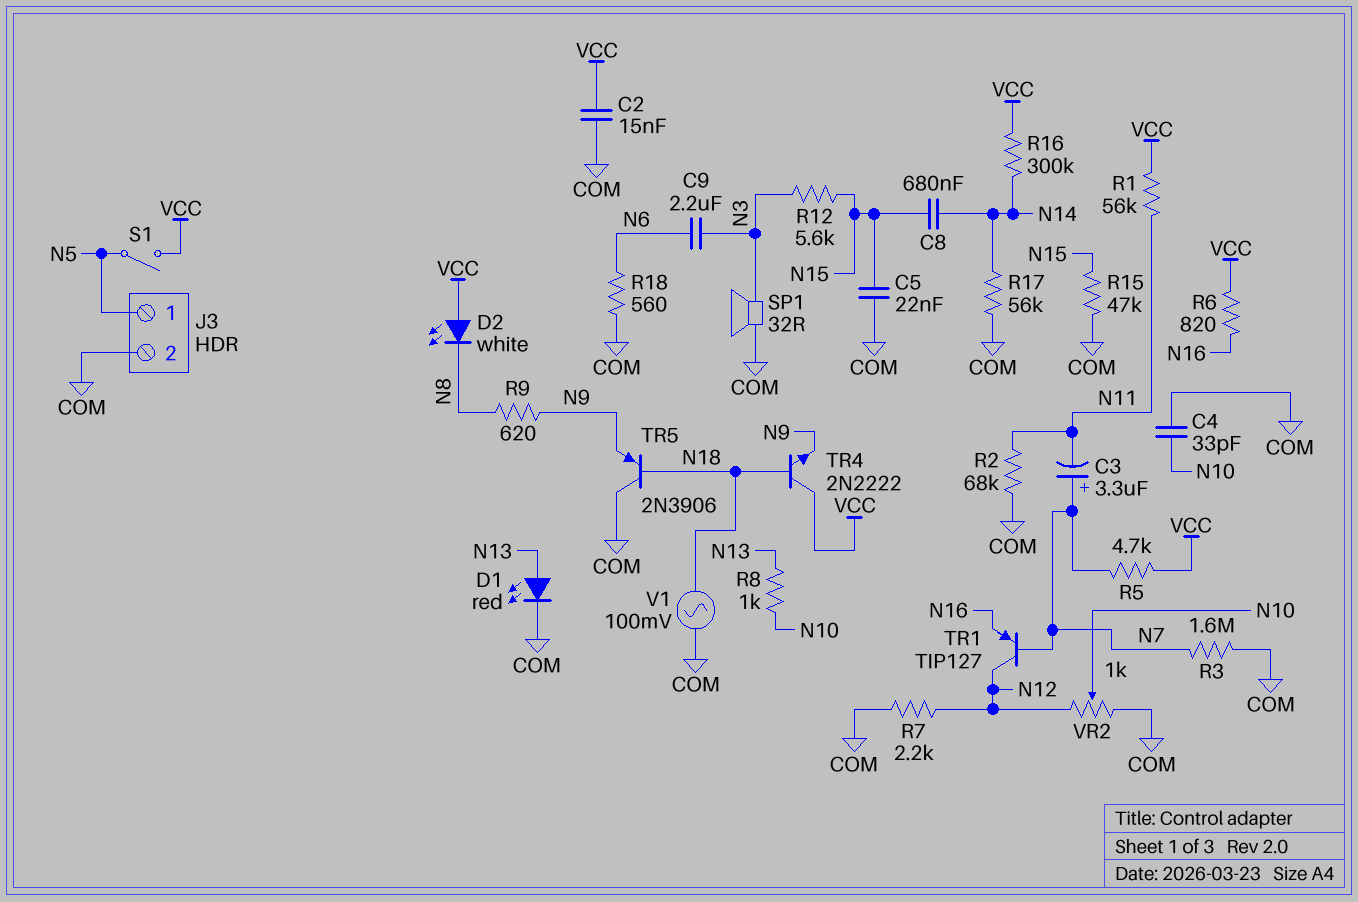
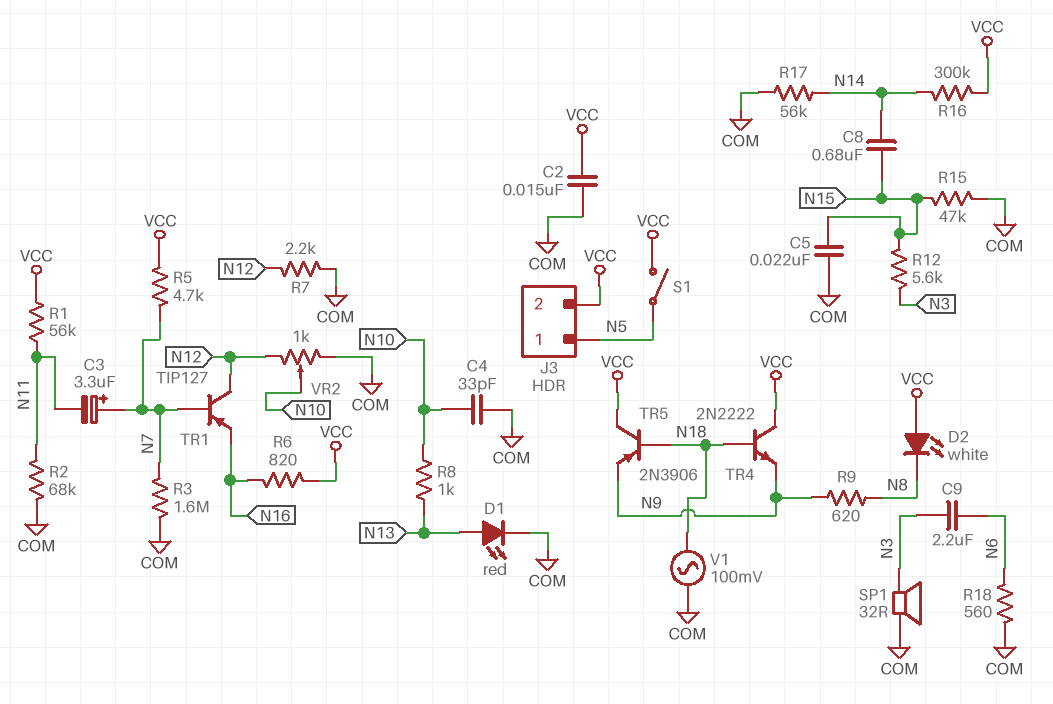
J3 pin 2: COM -> VCC
TR5: PNP 2N3906 (B N18, C COM, E N9) -> PNP 2N3906 (B N18, C VCC, E N9)

